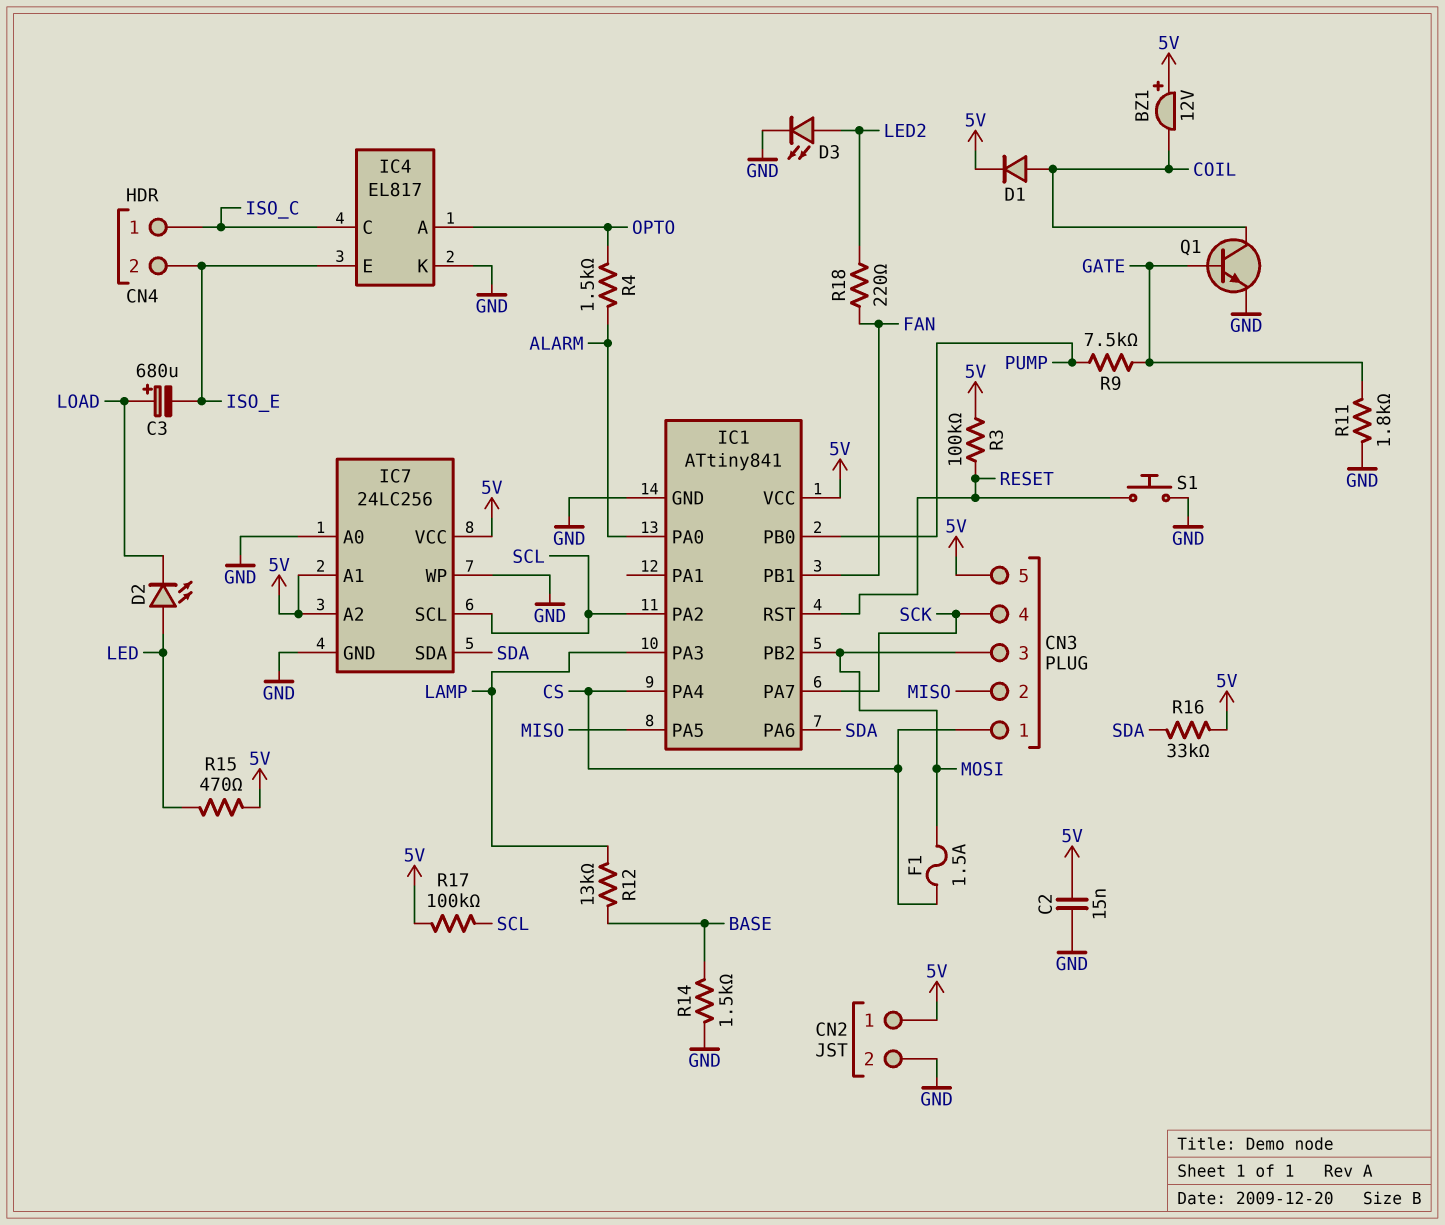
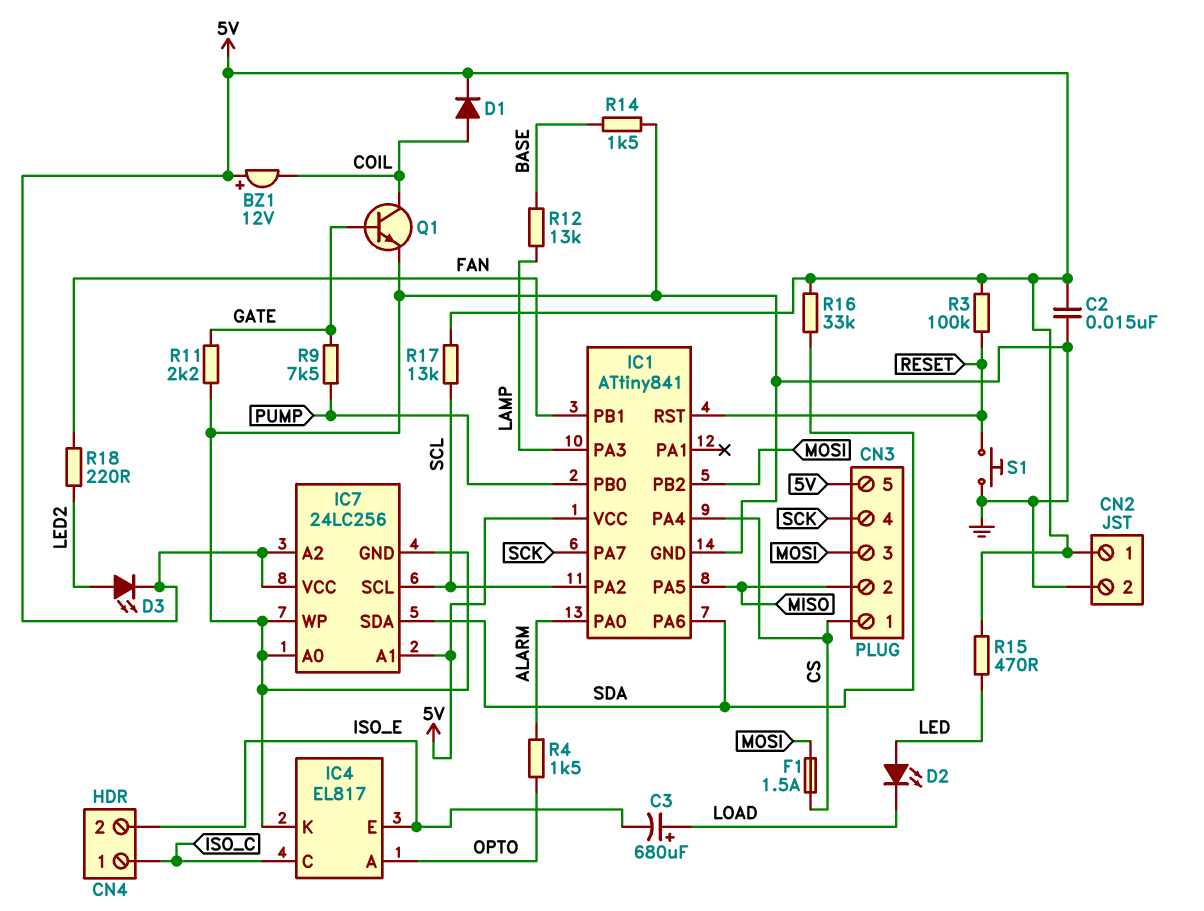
D3: LED (A LED2, K GND) -> LED (A LED2, K 5V)
R11: 1.8k (GATE, GND) -> 2.2k (GATE, GND)
R17: 100k (5V, SCL) -> 13k (5V, SCL)

